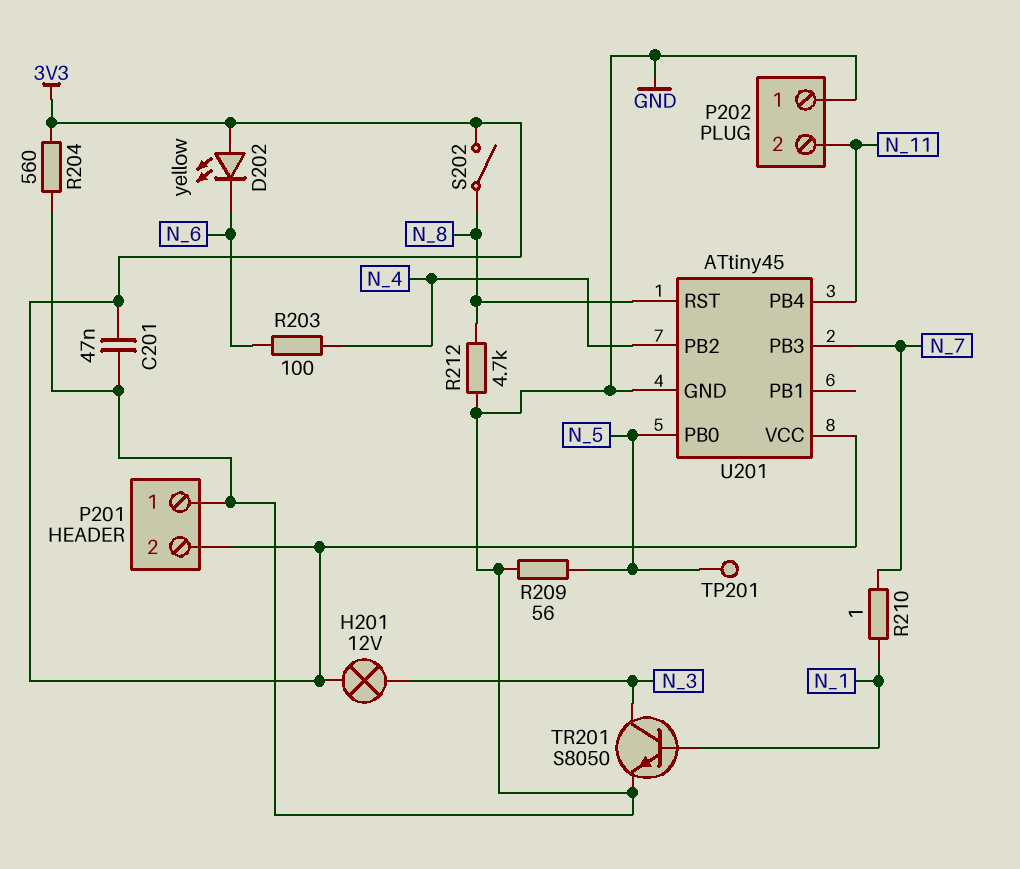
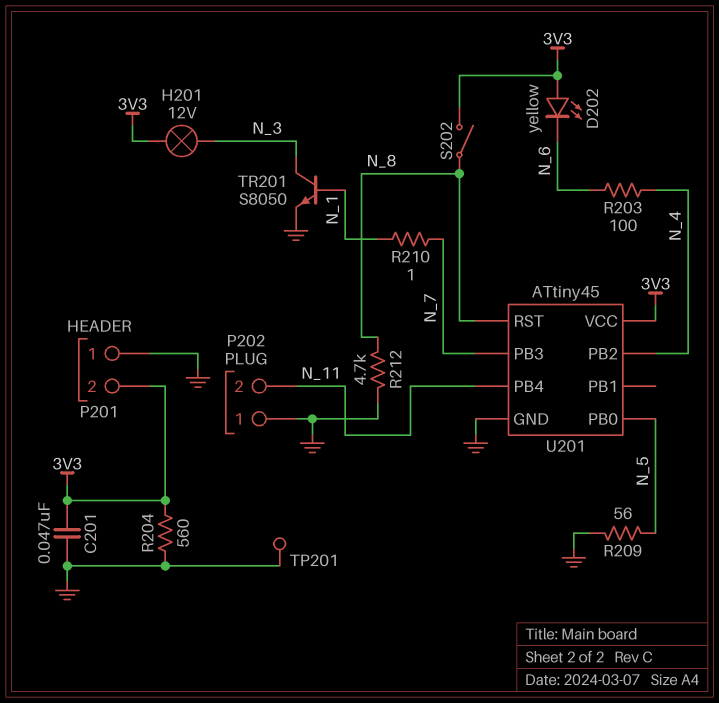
TP201: test point (N_5) -> test point (GND)

